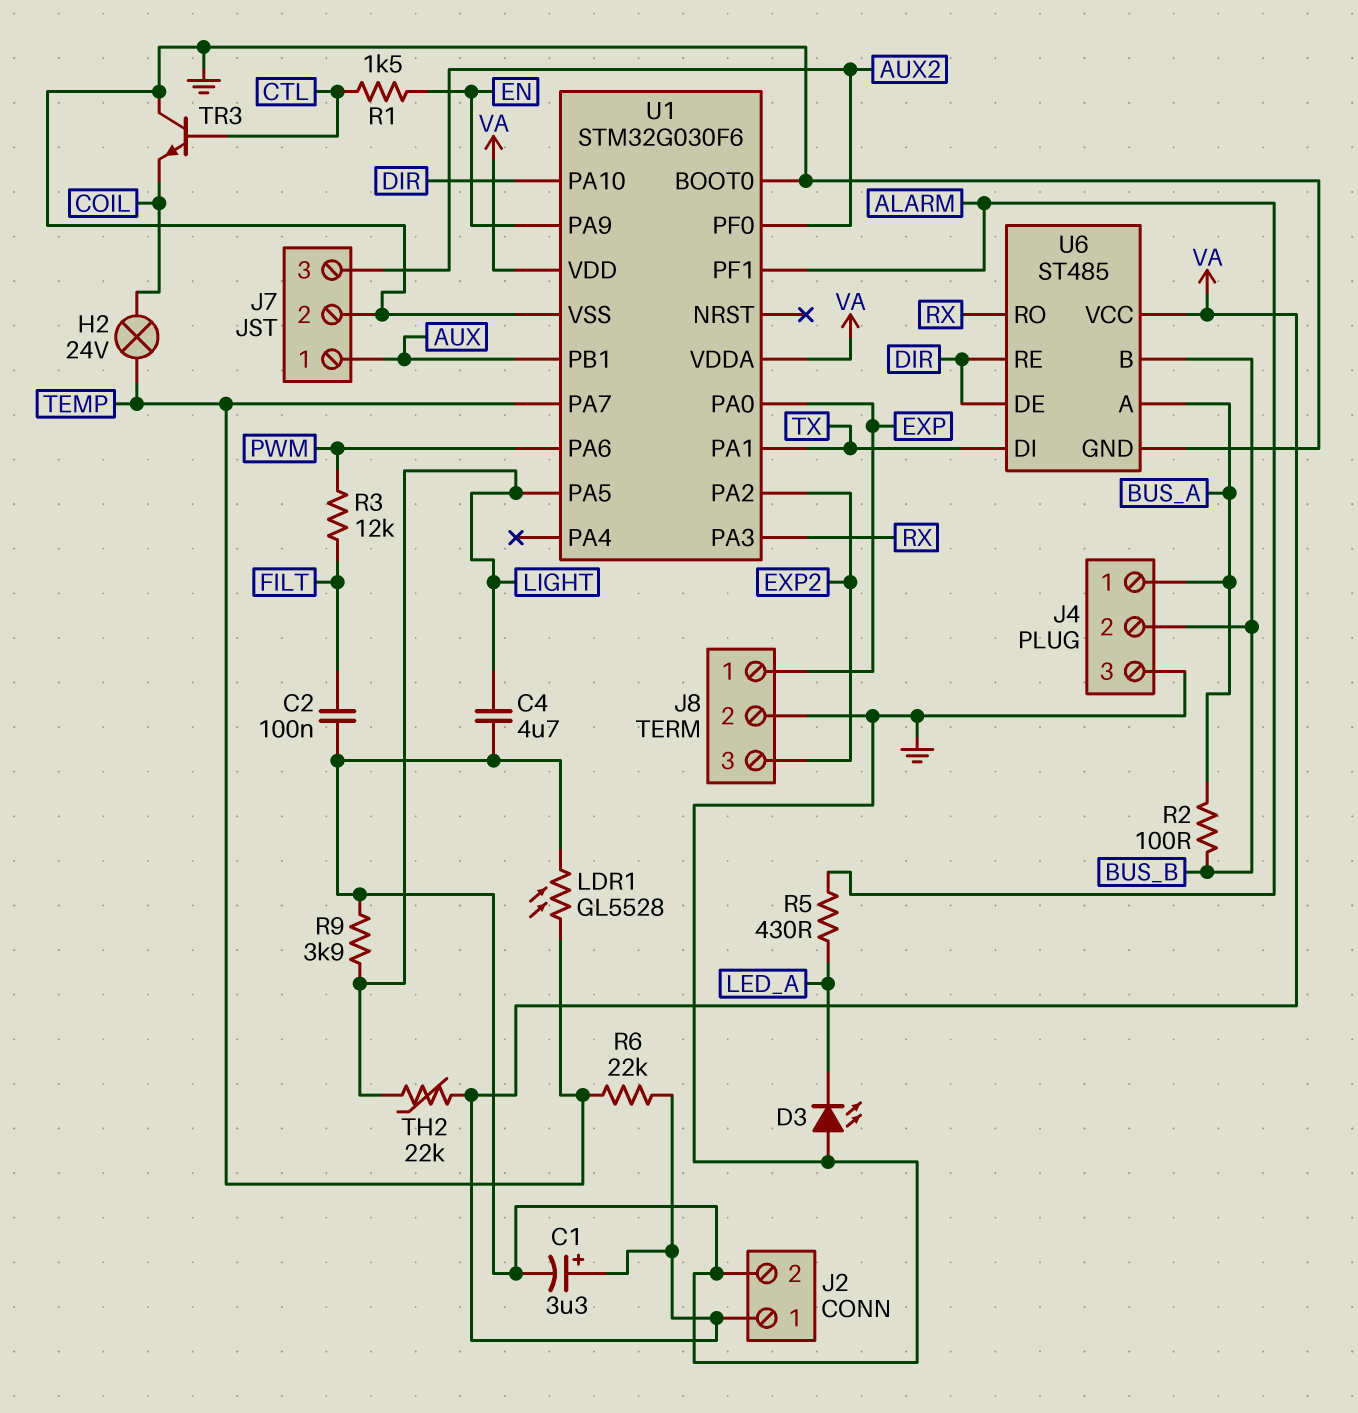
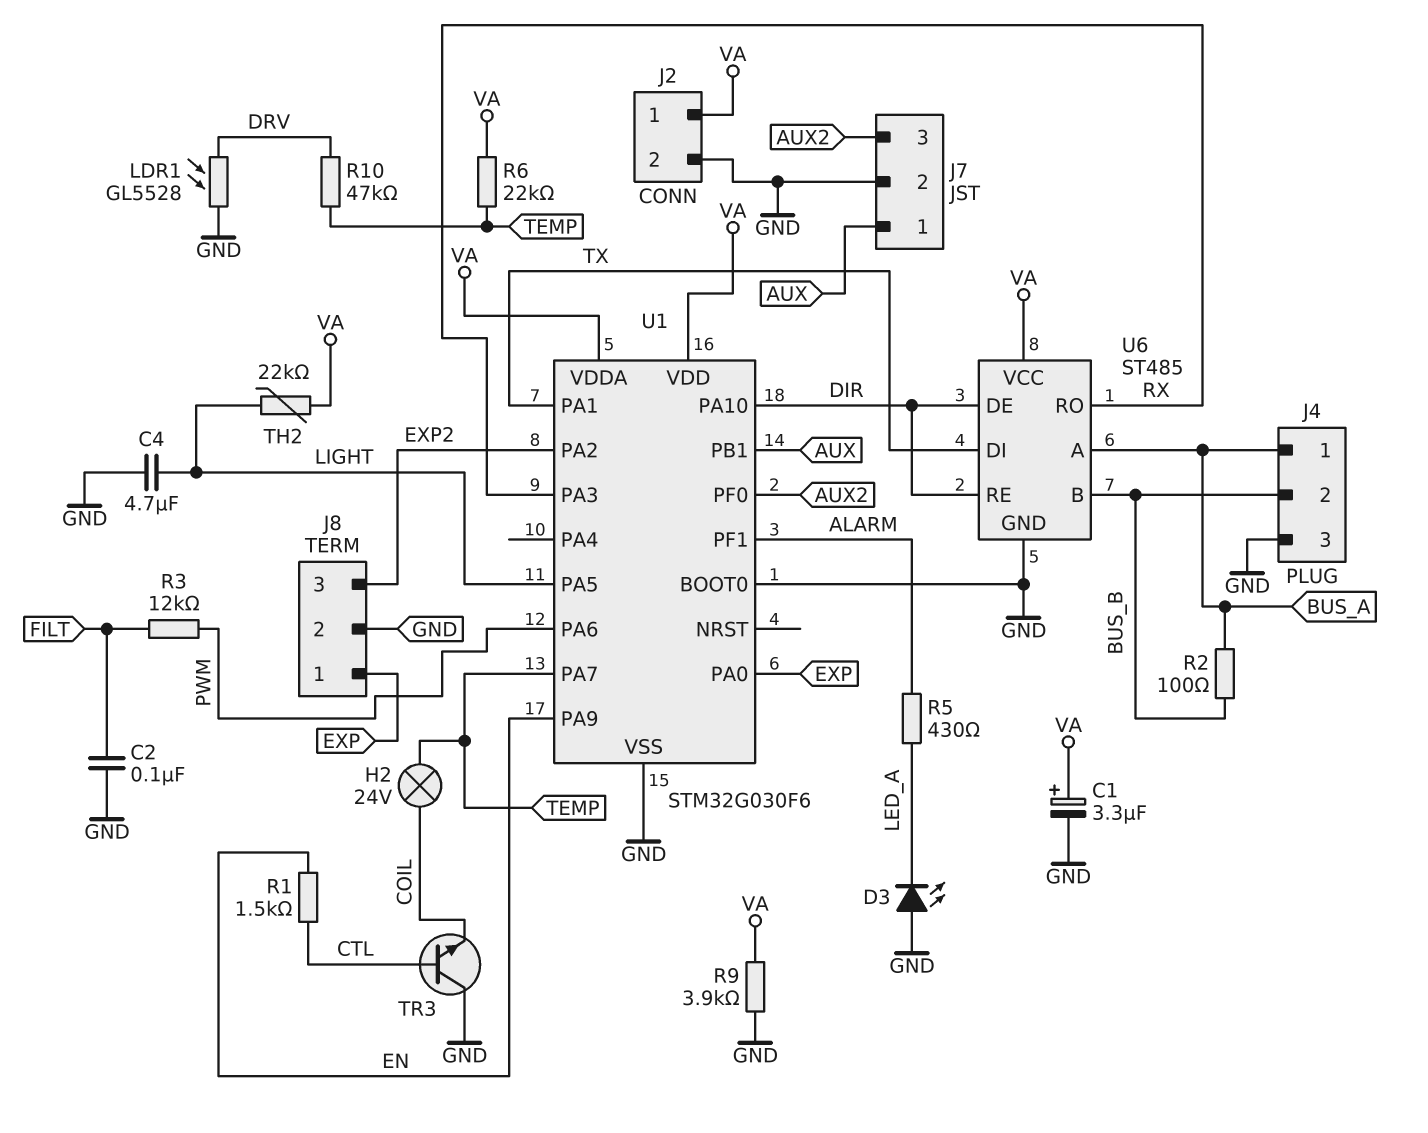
LDR1: GL5528 (GND, TEMP) -> GL5528 (DRV, GND)
R9: 3.9k (GND, LIGHT) -> 3.9k (GND, VA)
R10: none -> 47k (DRV, TEMP)

